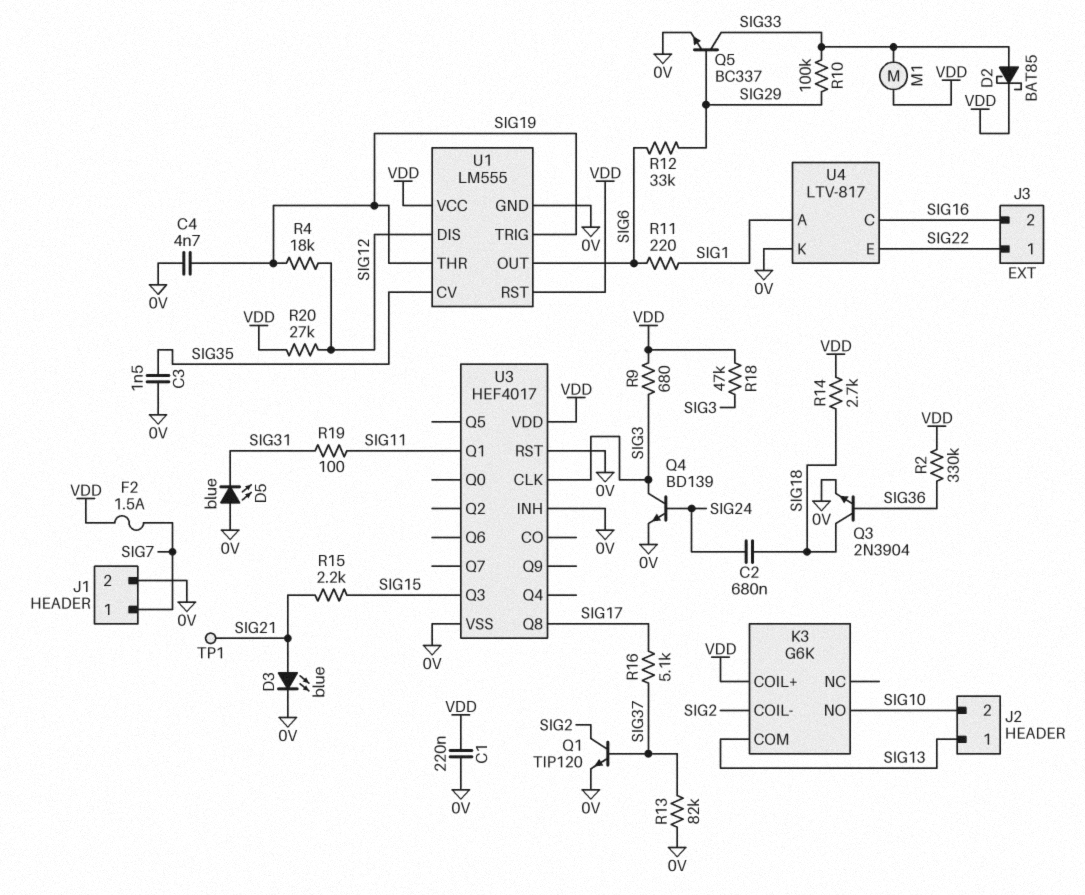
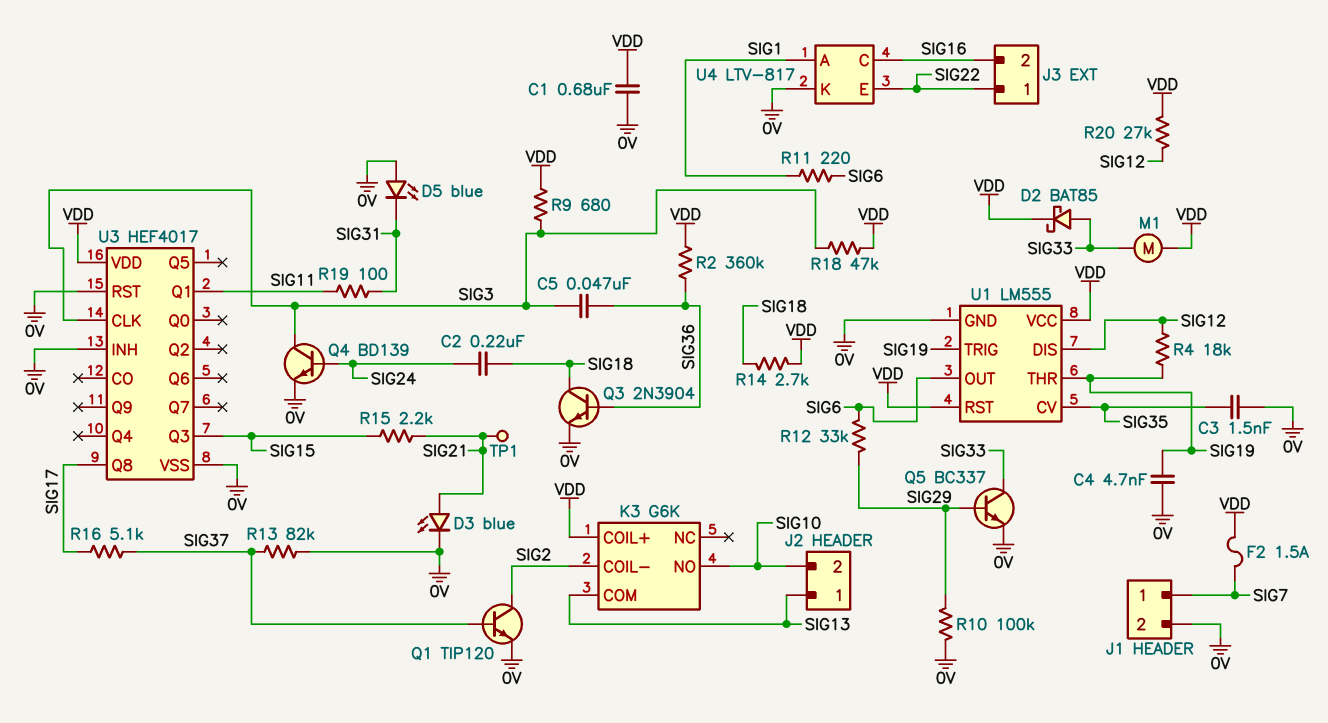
C1: 220nF (0V, VDD) -> 680nF (0V, VDD)
C2: 680nF (SIG18, SIG24) -> 220nF (SIG18, SIG24)
C5: none -> 47nF (SIG3, SIG36)
R2: 330k (SIG36, VDD) -> 360k (SIG36, VDD)
R10: 100k (SIG29, SIG33) -> 100k (0V, SIG29)

